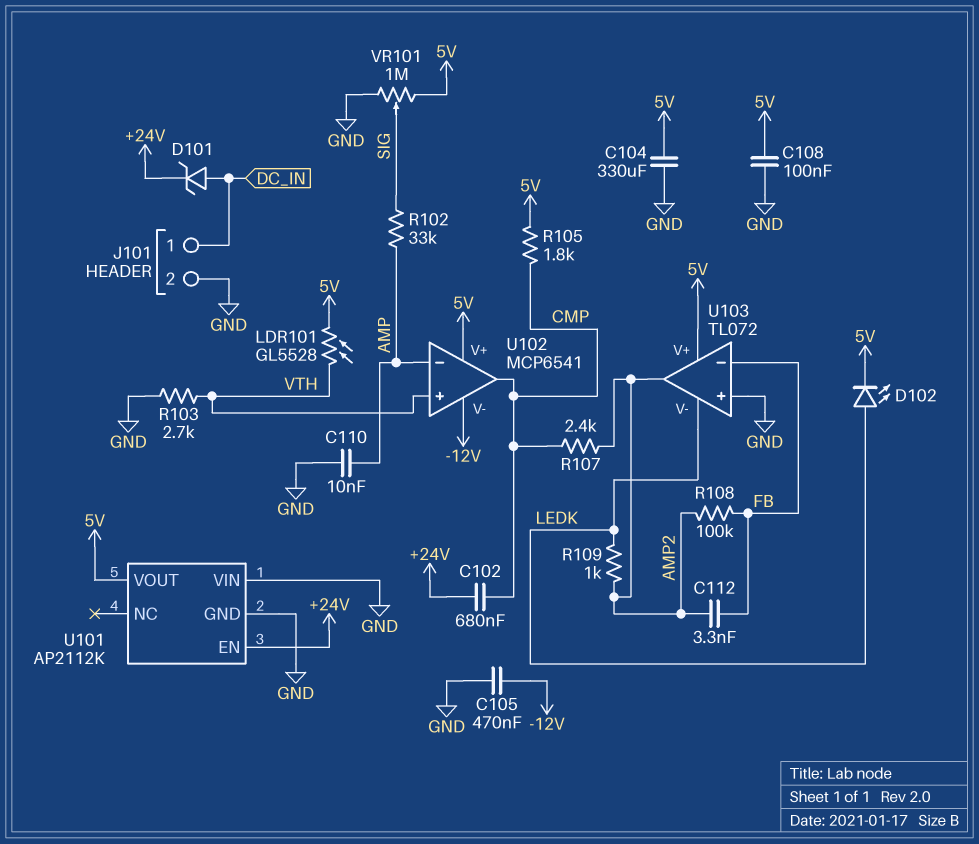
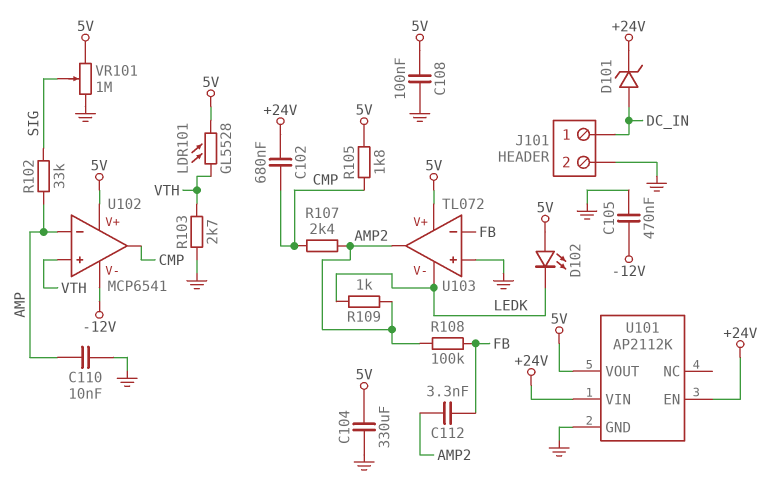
D102: LED (A LEDK, K 5V) -> LED (A 5V, K LEDK)
U101 pin VIN: GND -> +24V

